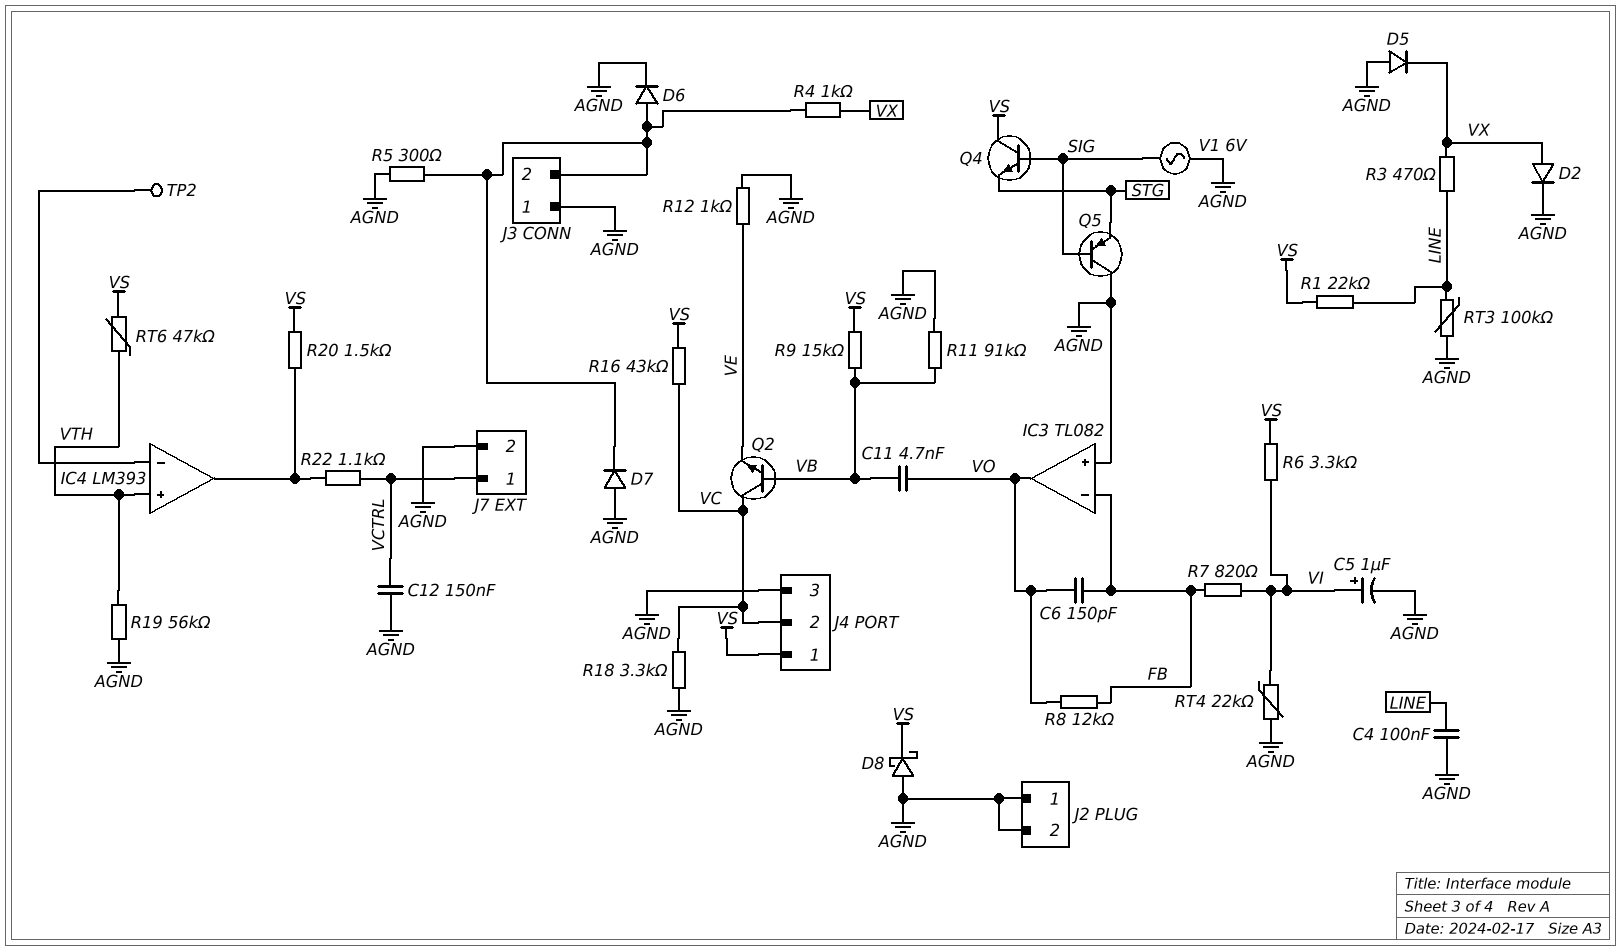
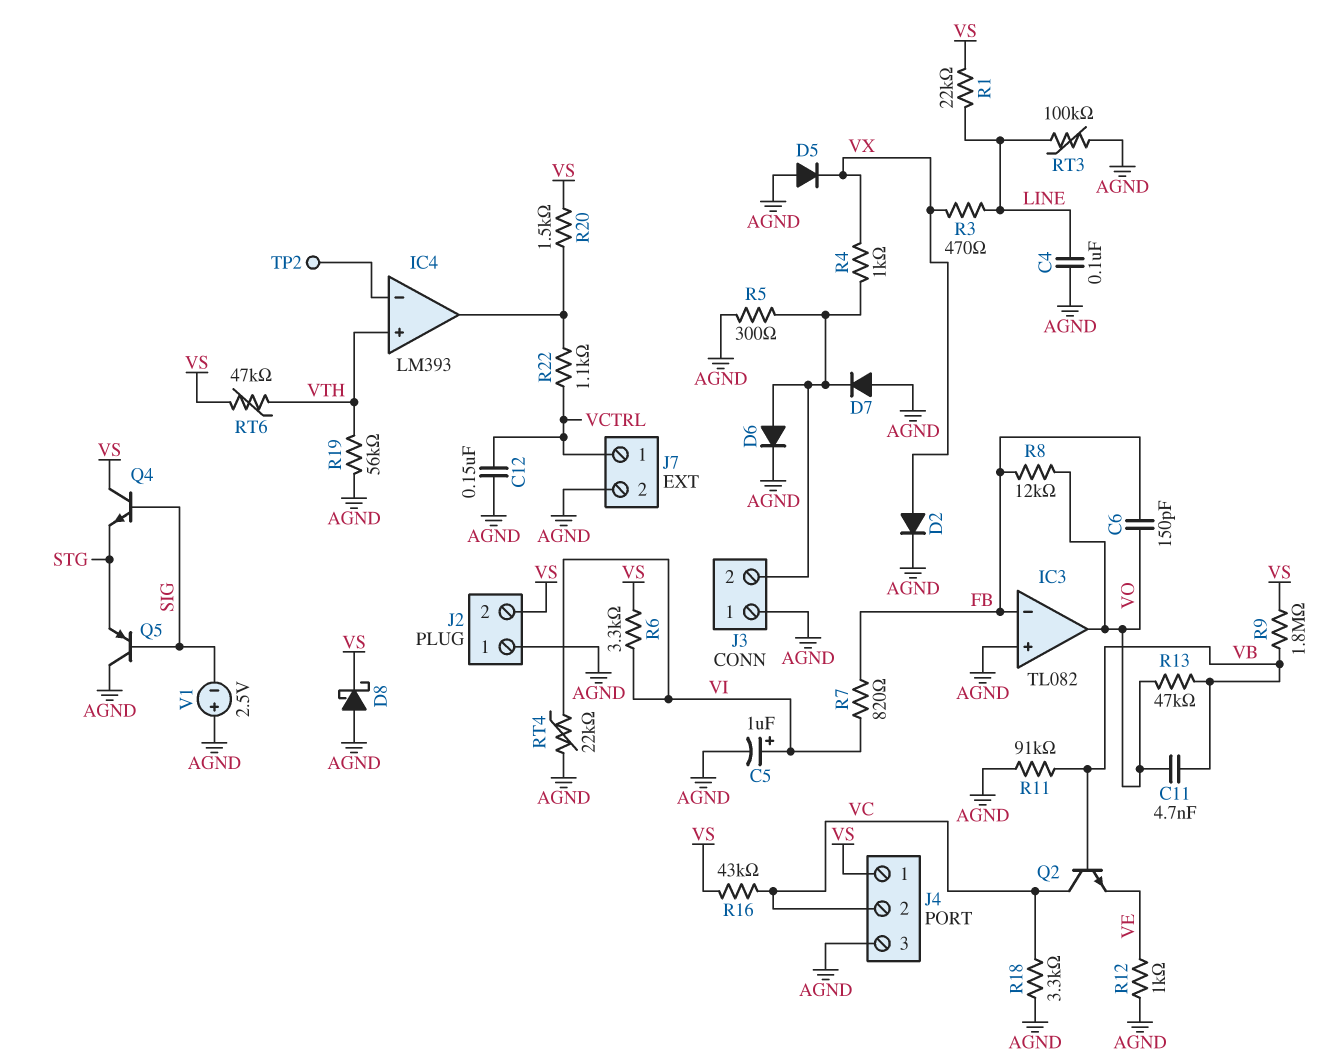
J2 pin 2: AGND -> VS
R9: 15k (VB, VS) -> 1.8M (VB, VS)
R13: none -> 47k (VB, VO)
V1: AC 6V (AGND, SIG) -> 2.5V (plus AGND, minus SIG)

